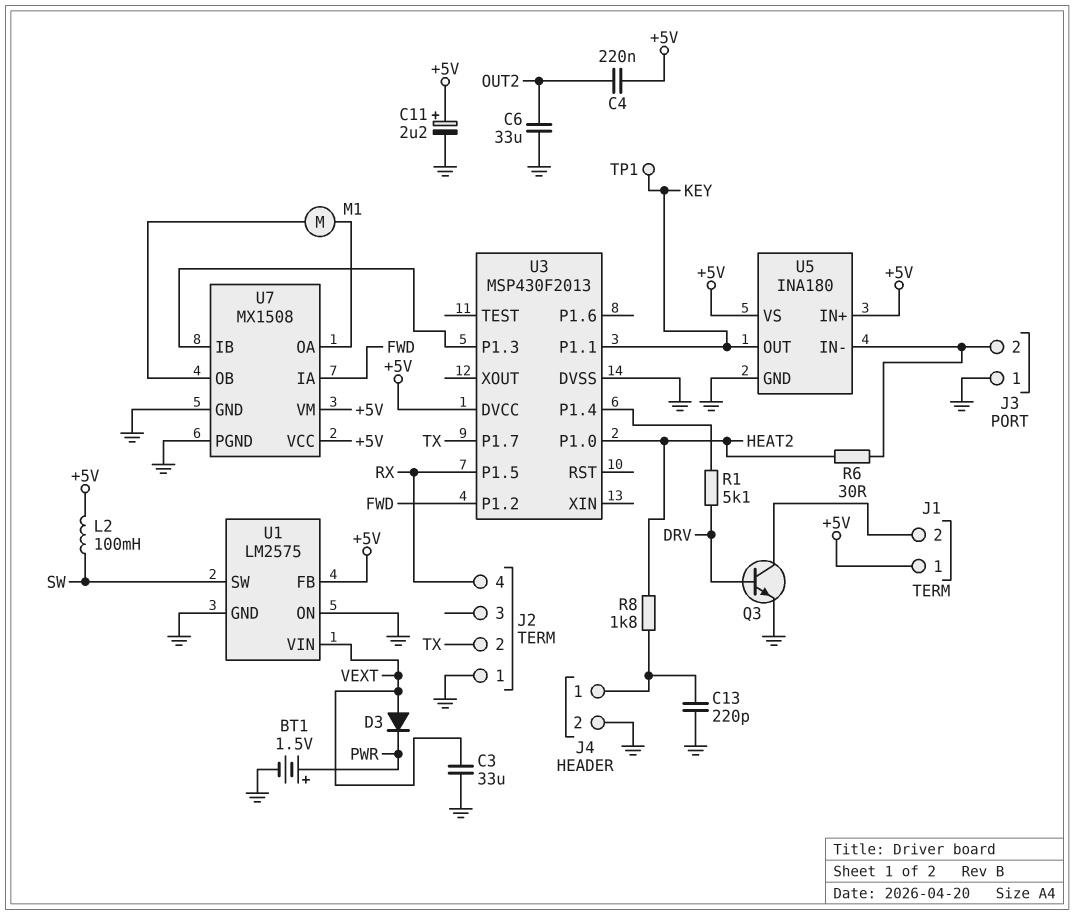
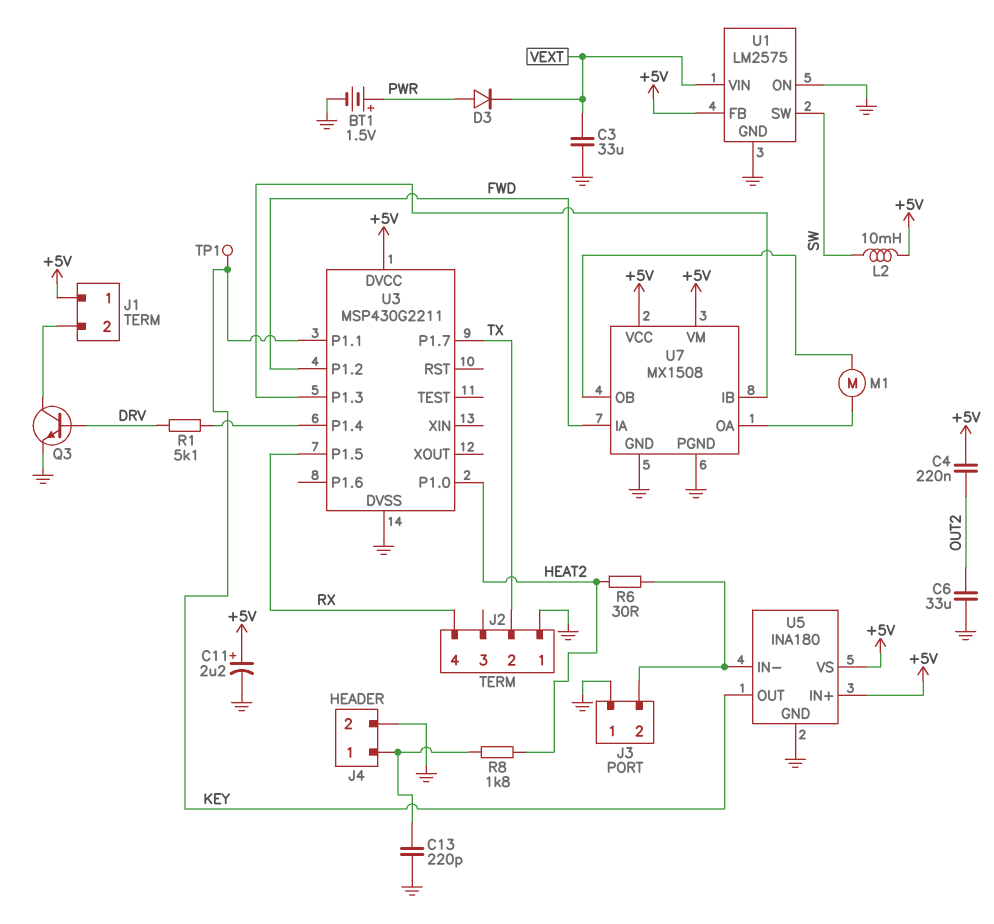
D3: diode (A VEXT, K PWR) -> diode (A PWR, K VEXT)
L2: 100mH (+5V, SW) -> 10mH (+5V, SW)
U3: MSP430F2013 -> MSP430G2211

